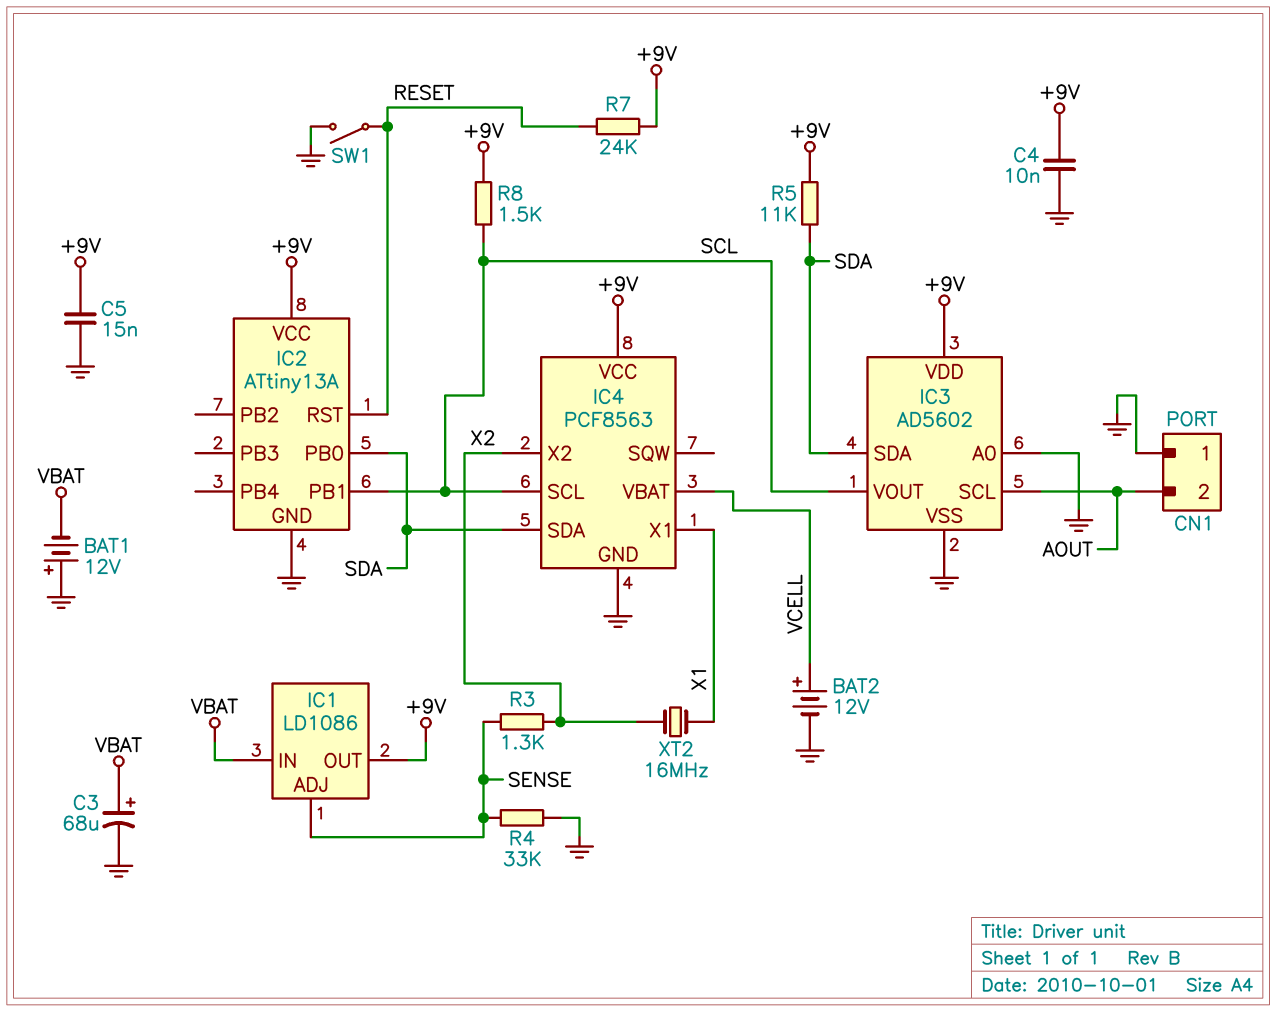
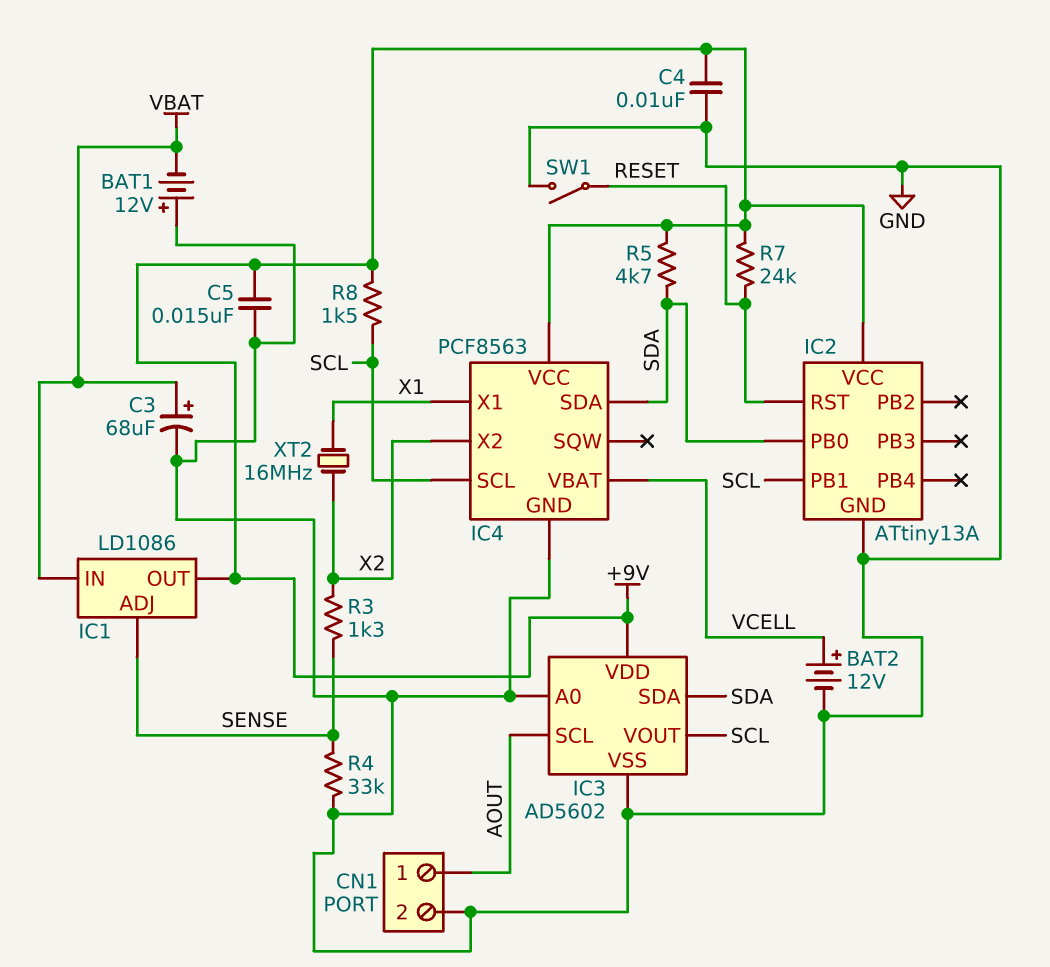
CN1 pin 1: GND -> AOUT
CN1 pin 2: AOUT -> GND
R5: 11k (+9V, SDA) -> 4.7k (+9V, SDA)

